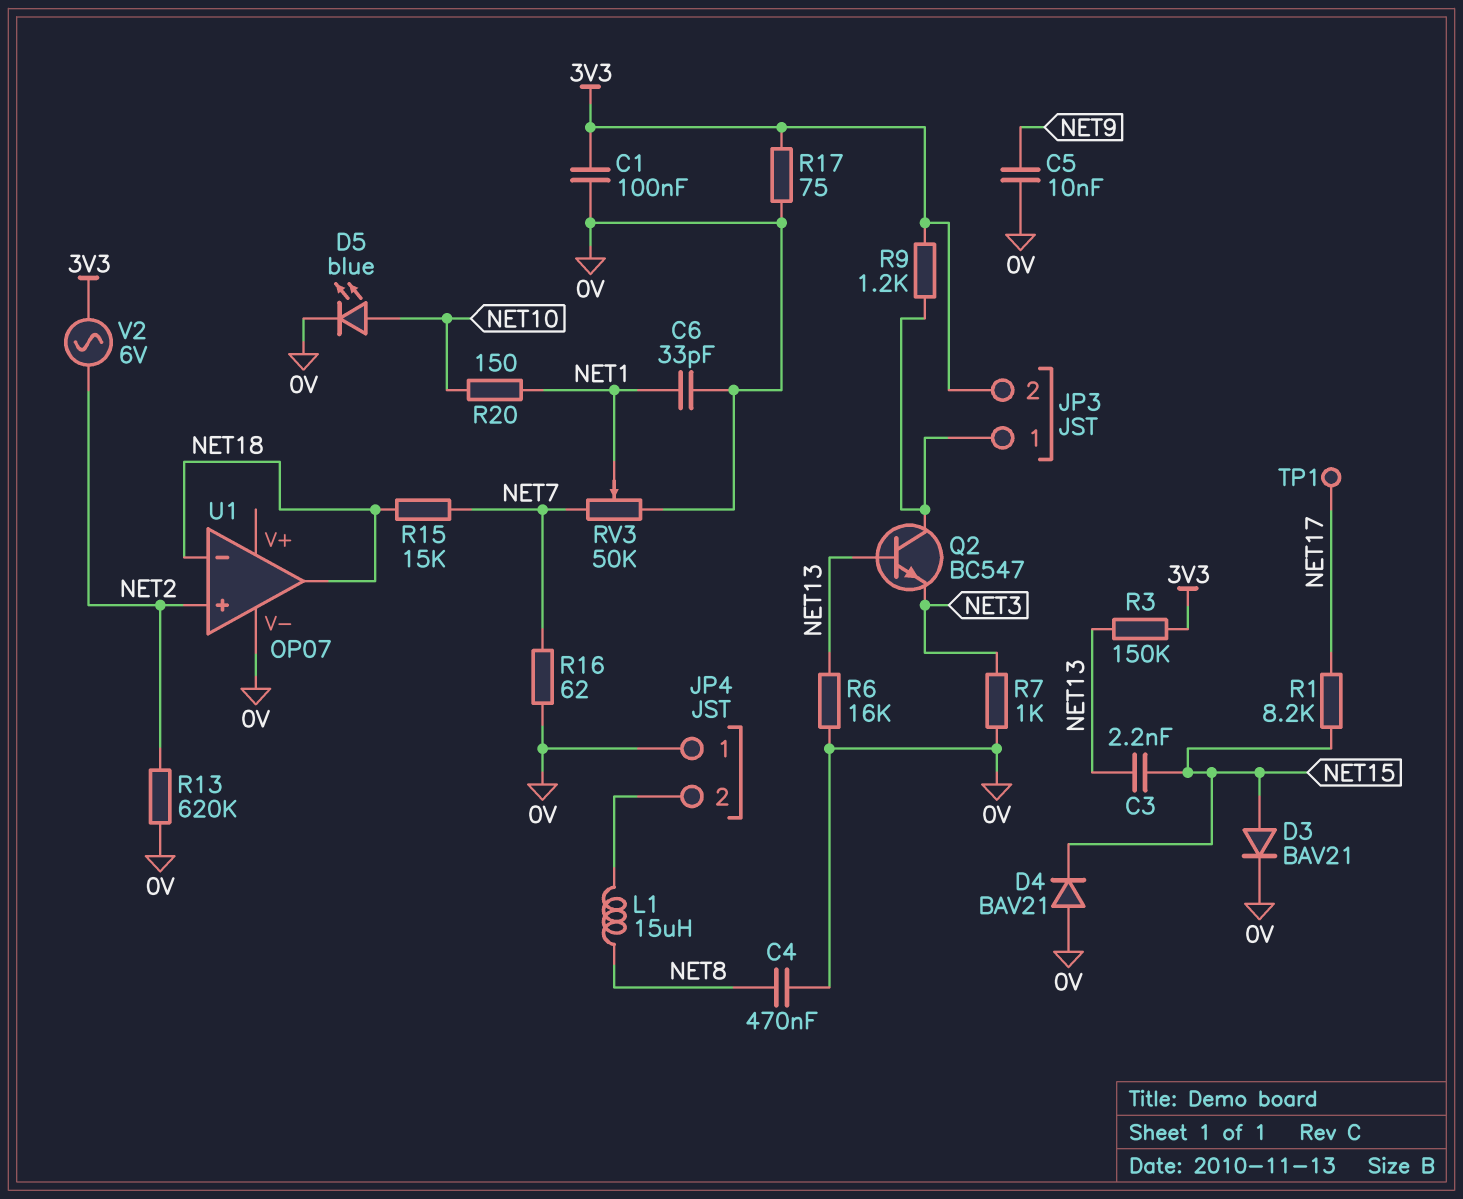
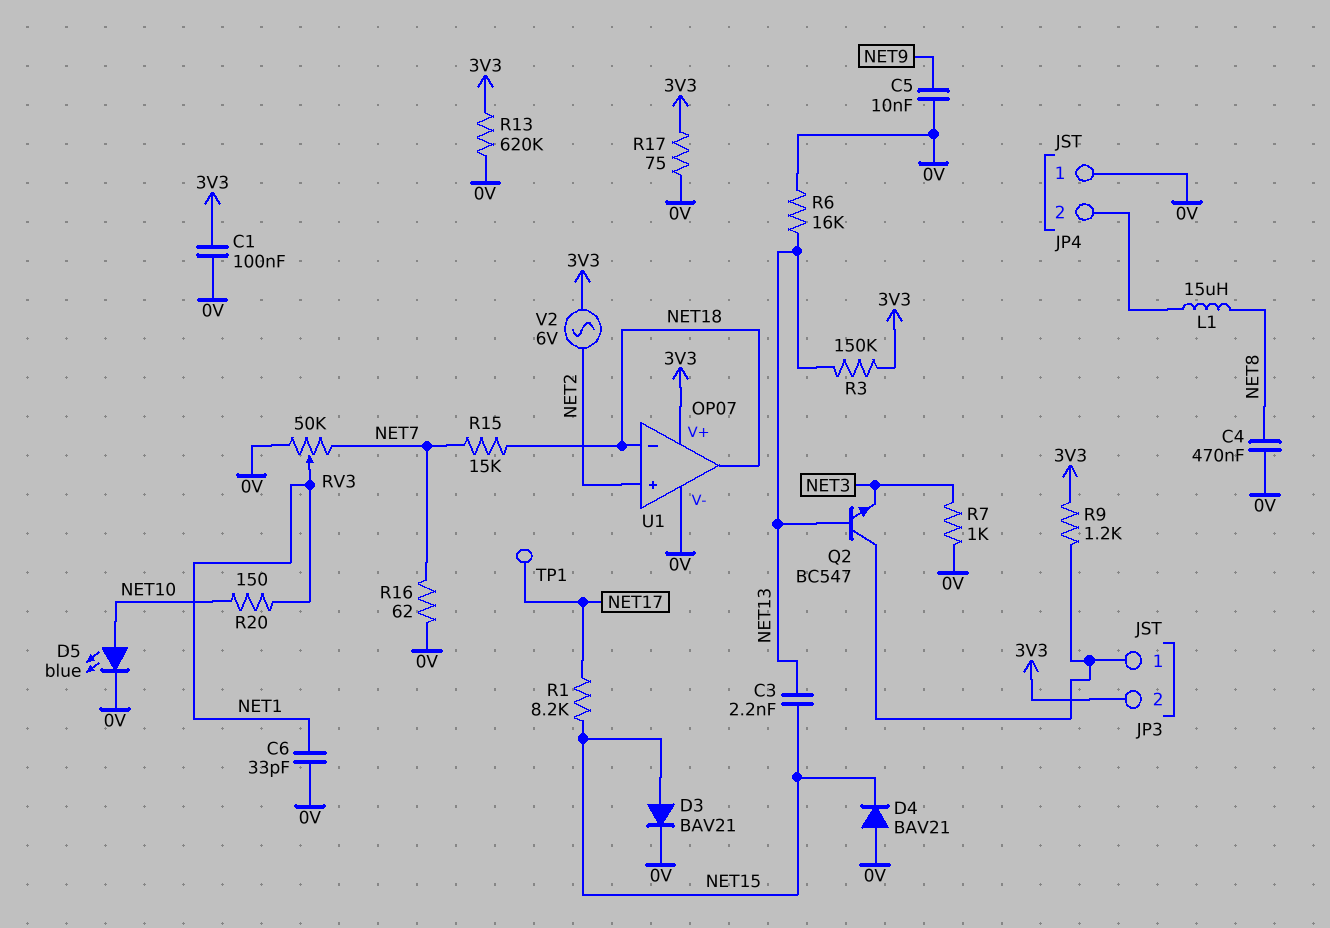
R13: 620k (0V, NET2) -> 620k (0V, 3V3)
U1 pin V+: none -> 3V3

